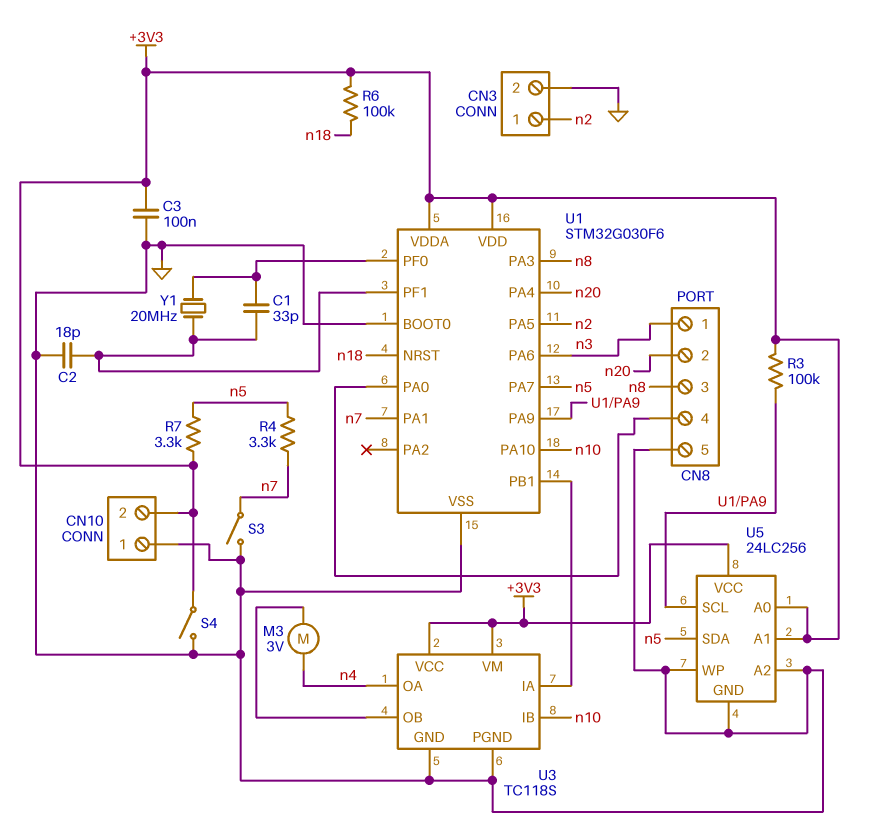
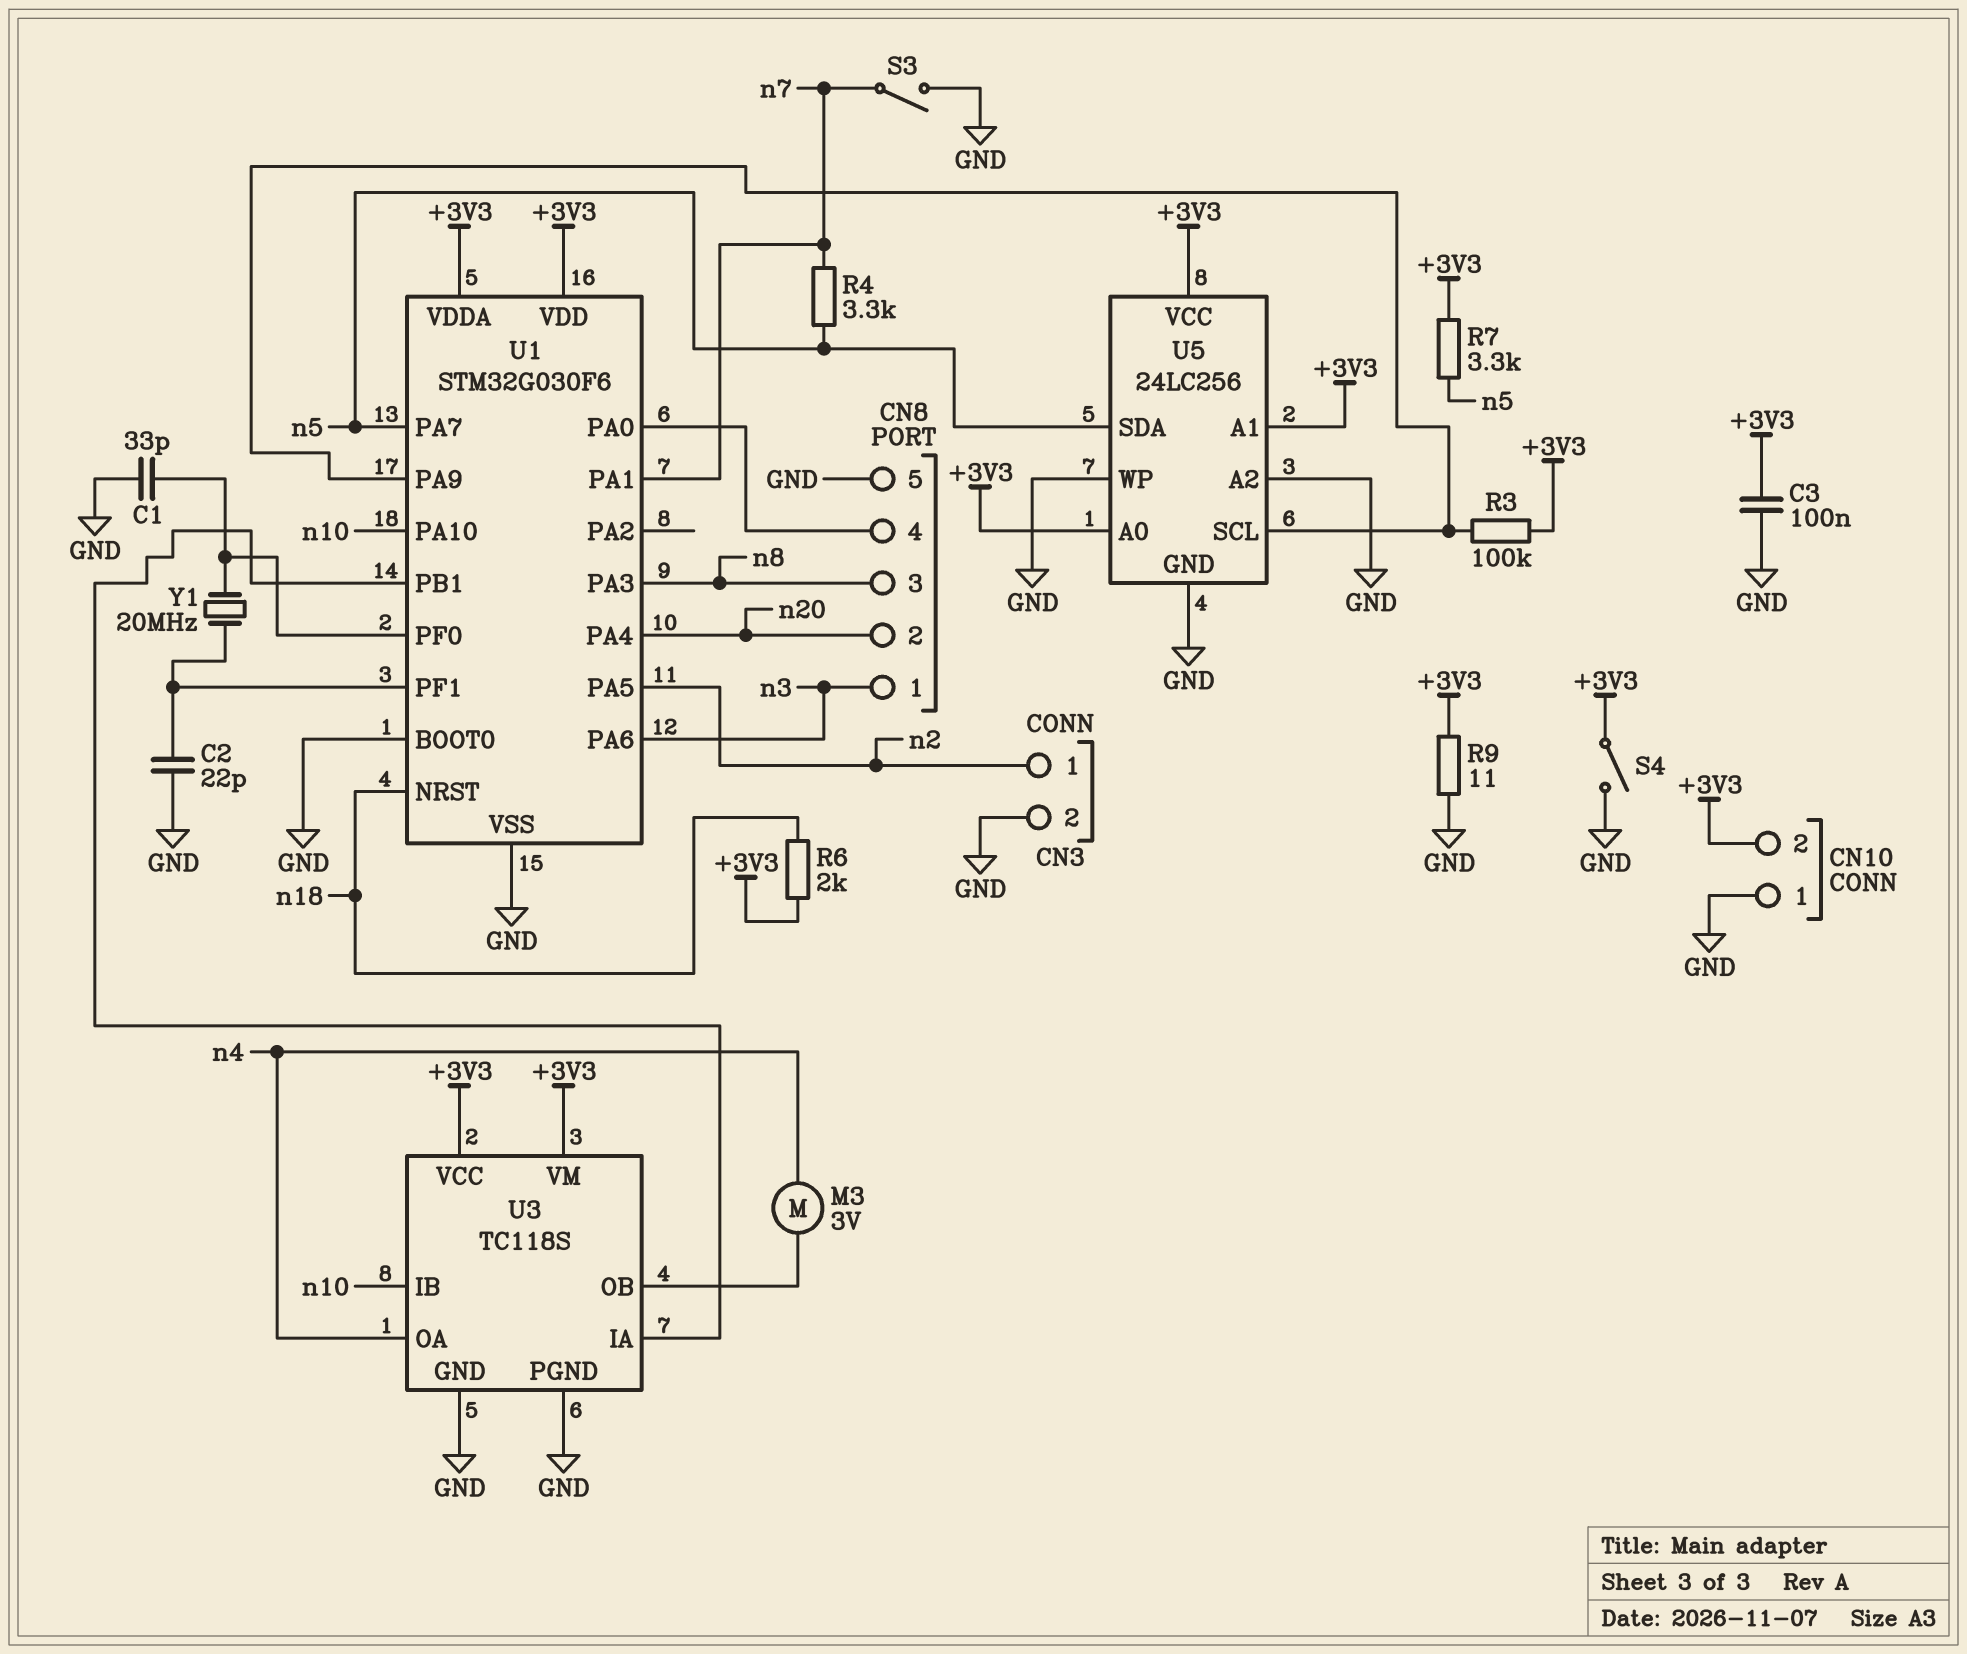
C1: 33pF (U1/PF0, U1/PF1) -> 33pF (GND, U1/PF0)
C2: 18pF (GND, U1/PF1) -> 22pF (GND, U1/PF1)
R6: 100k (+3V3, n18) -> 2k (+3V3, n18)
R9: none -> 11 (+3V3, GND)

